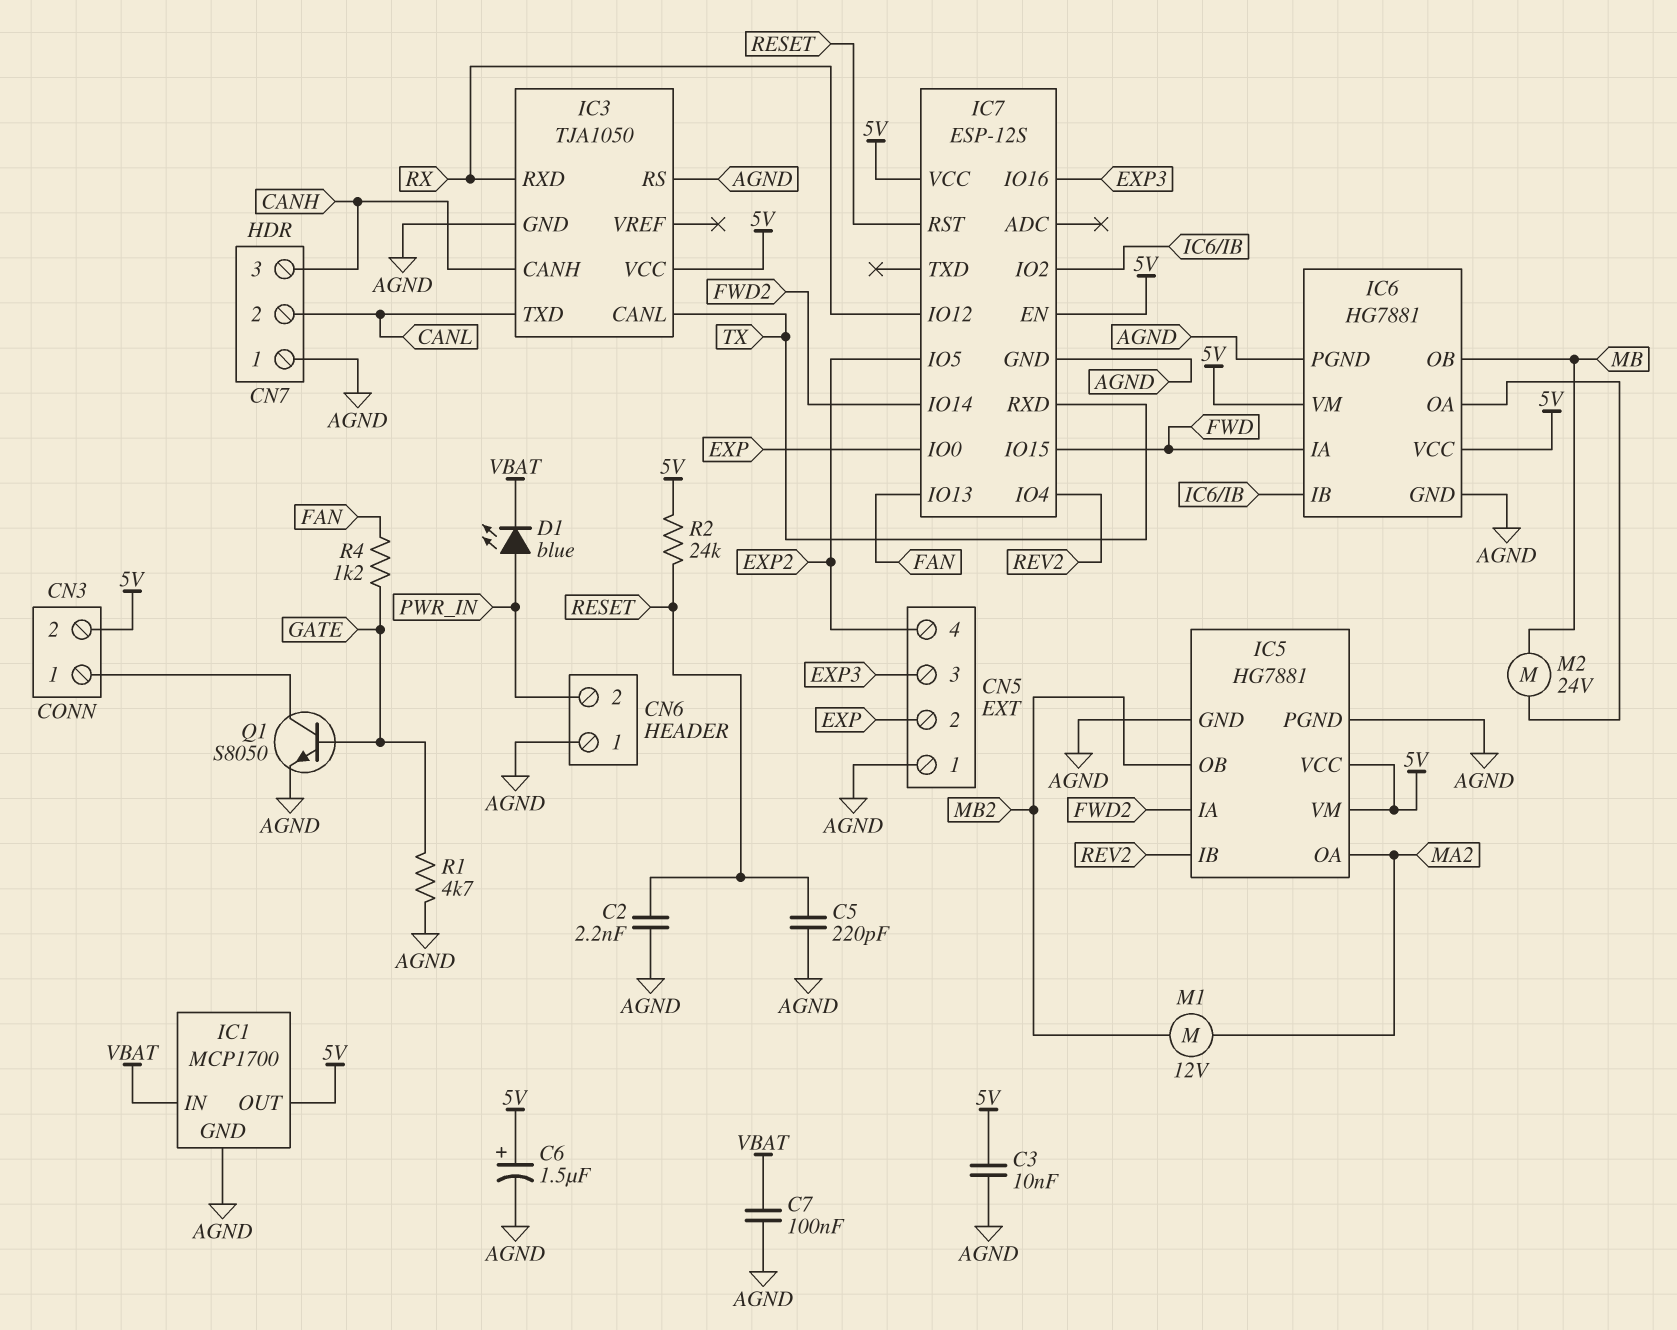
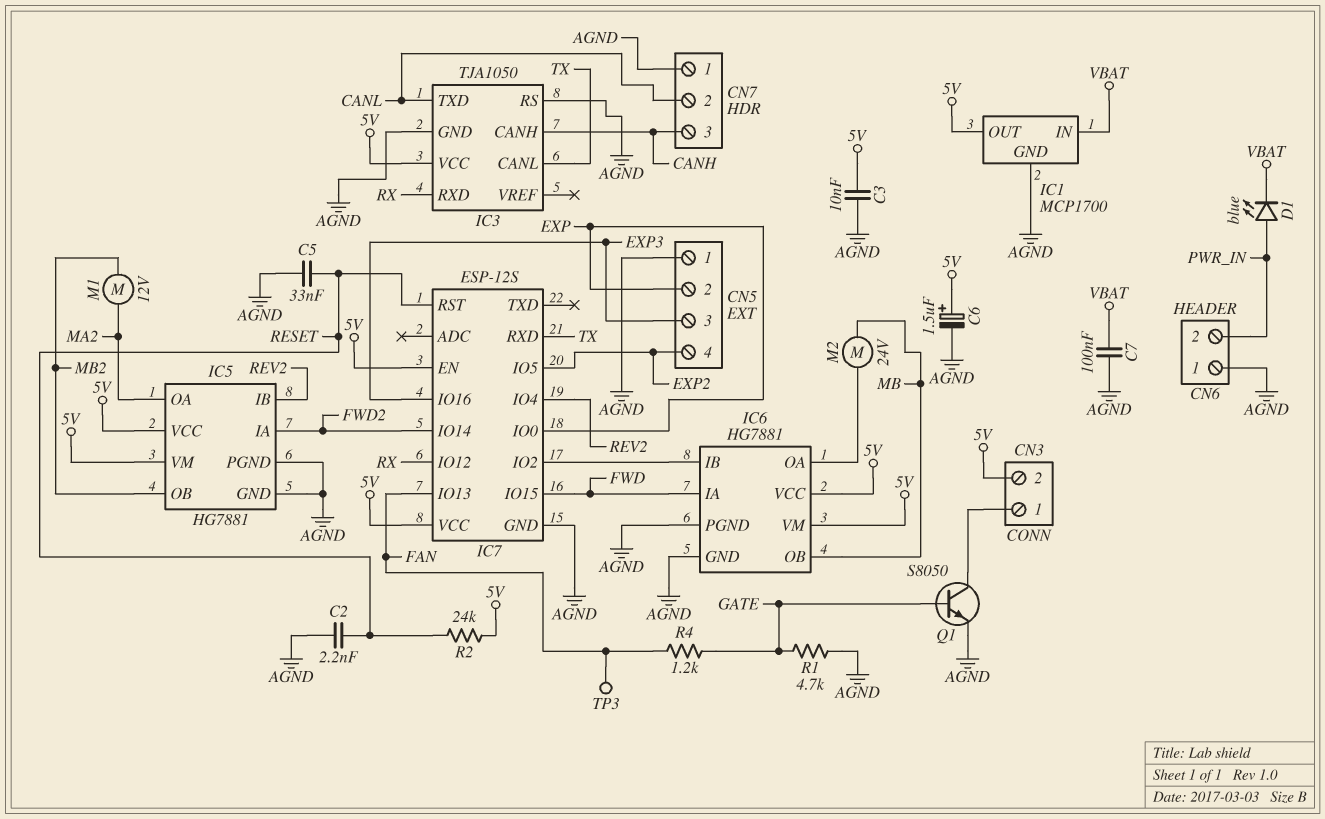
C5: 220pF (AGND, RESET) -> 33nF (AGND, RESET)
TP3: none -> test point (FAN)

